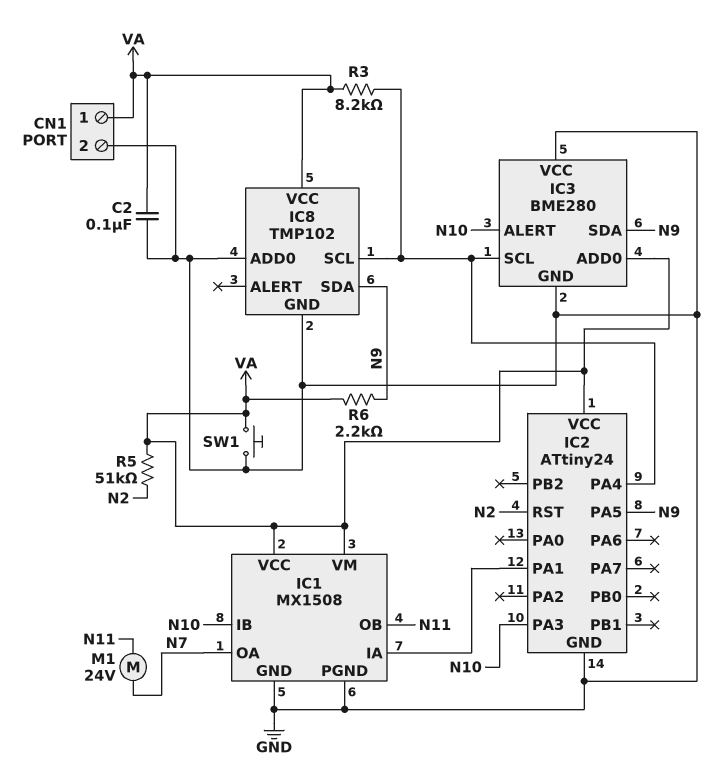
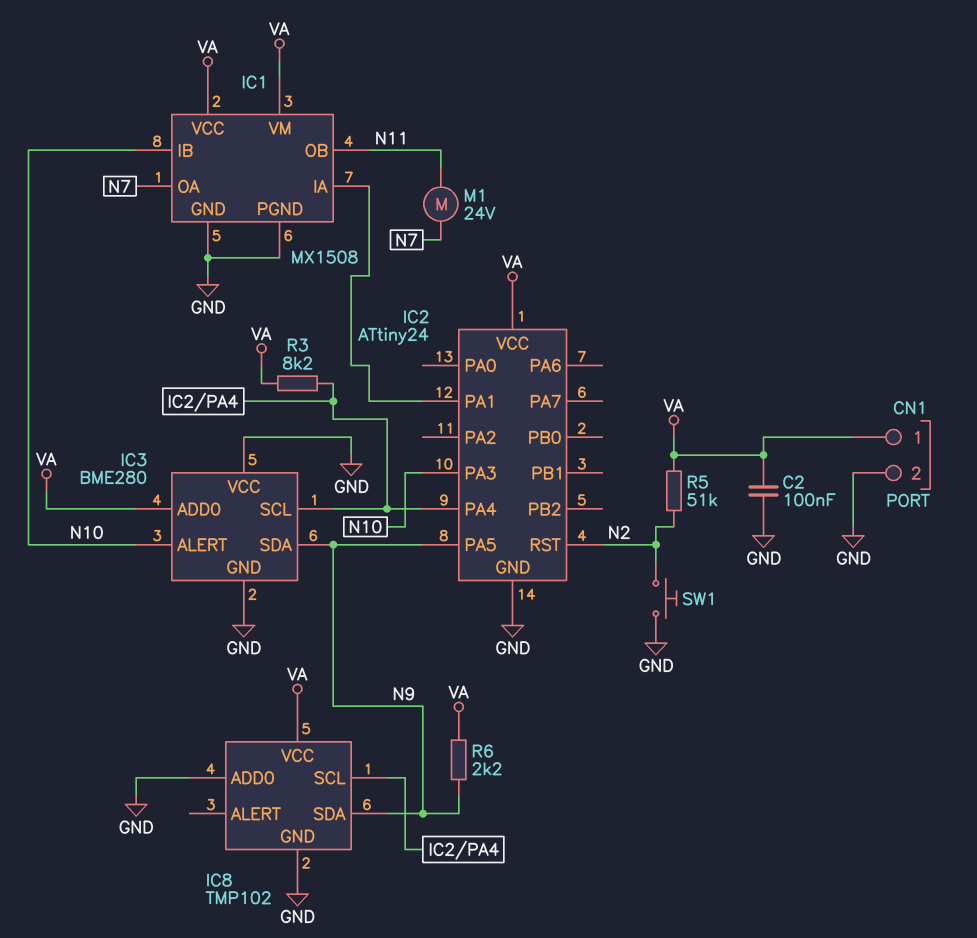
SW1: button (GND, VA) -> button (GND, N2)

